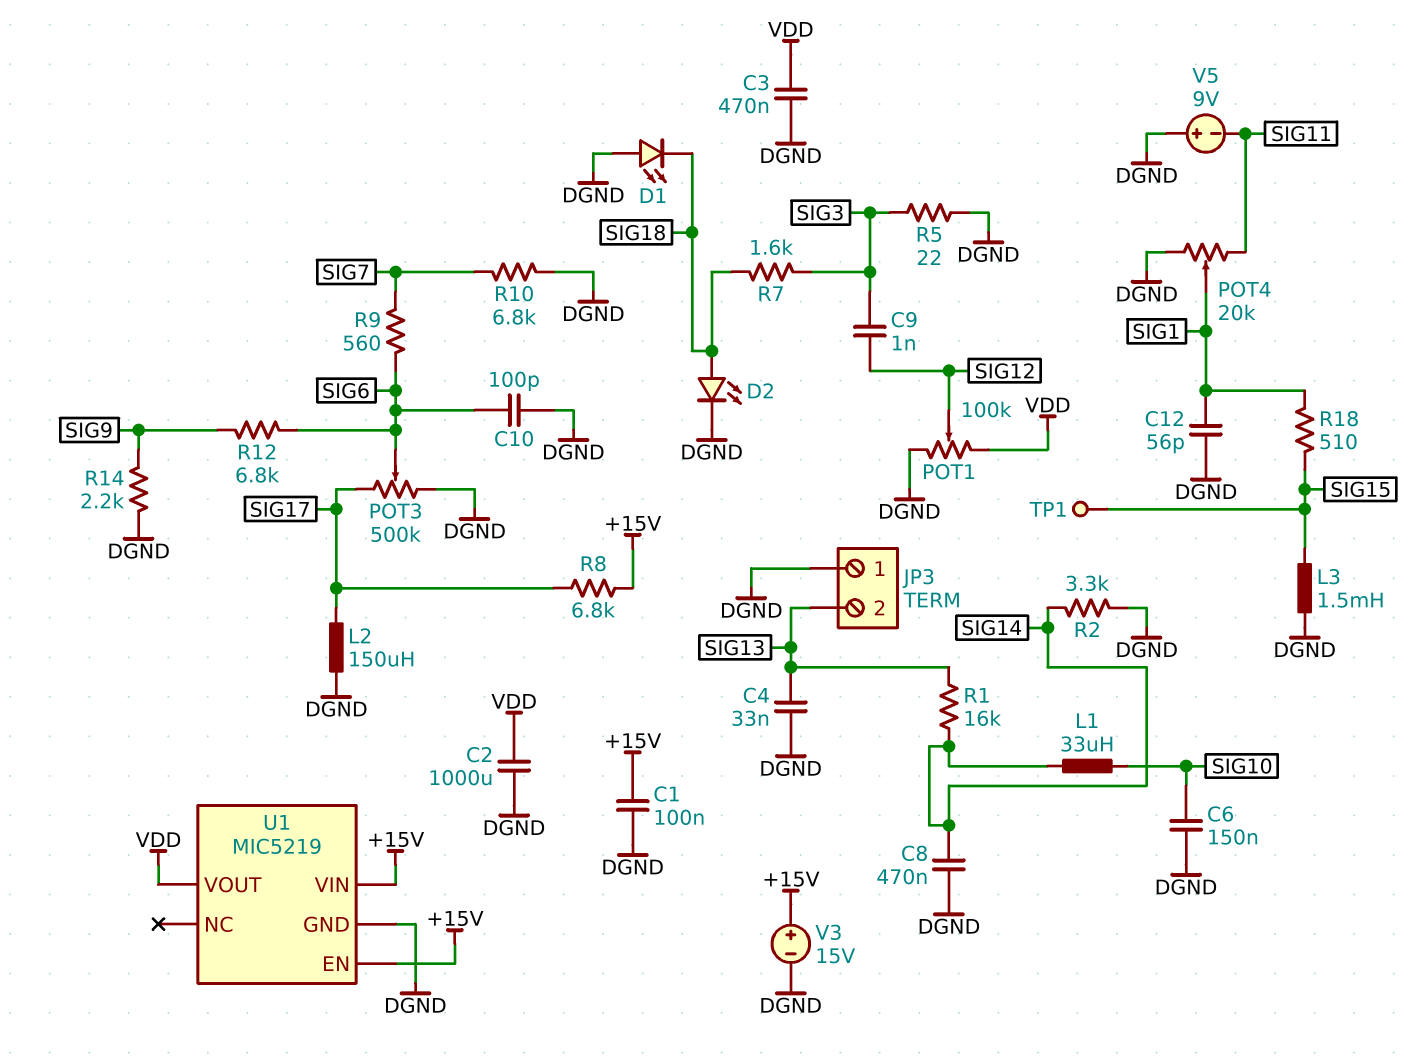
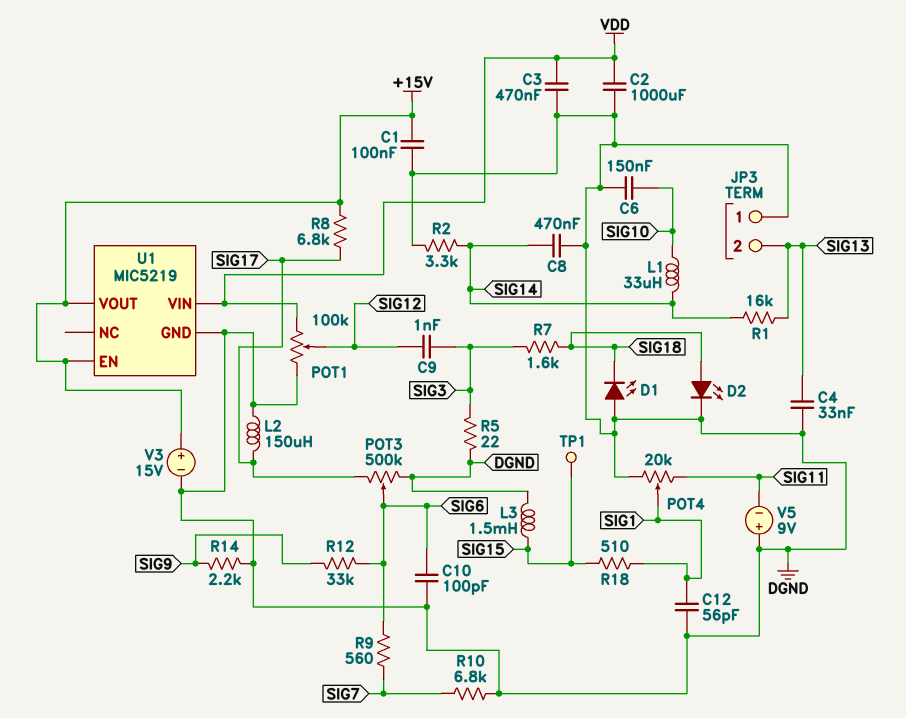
R12: 6.8k (SIG6, SIG9) -> 33k (SIG6, SIG9)
U1 pin VIN: +15V -> VDD
U1 pin VOUT: VDD -> +15V

